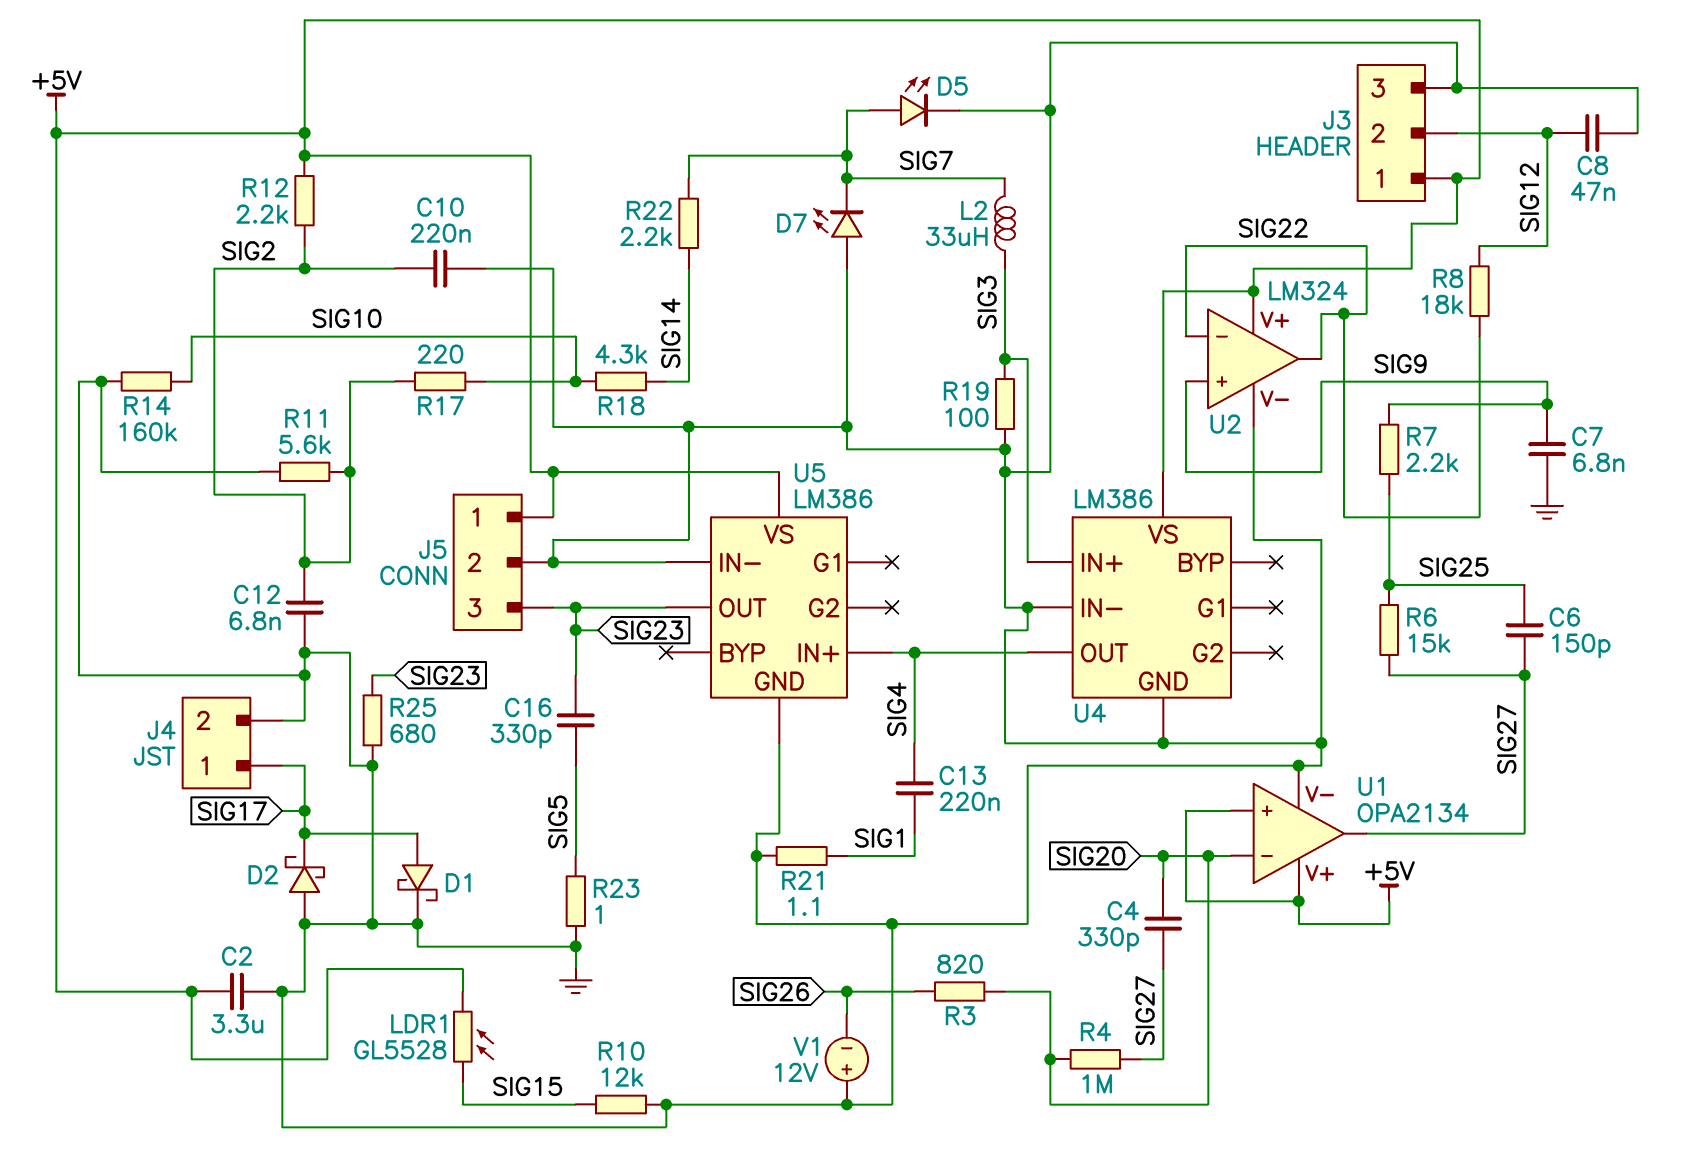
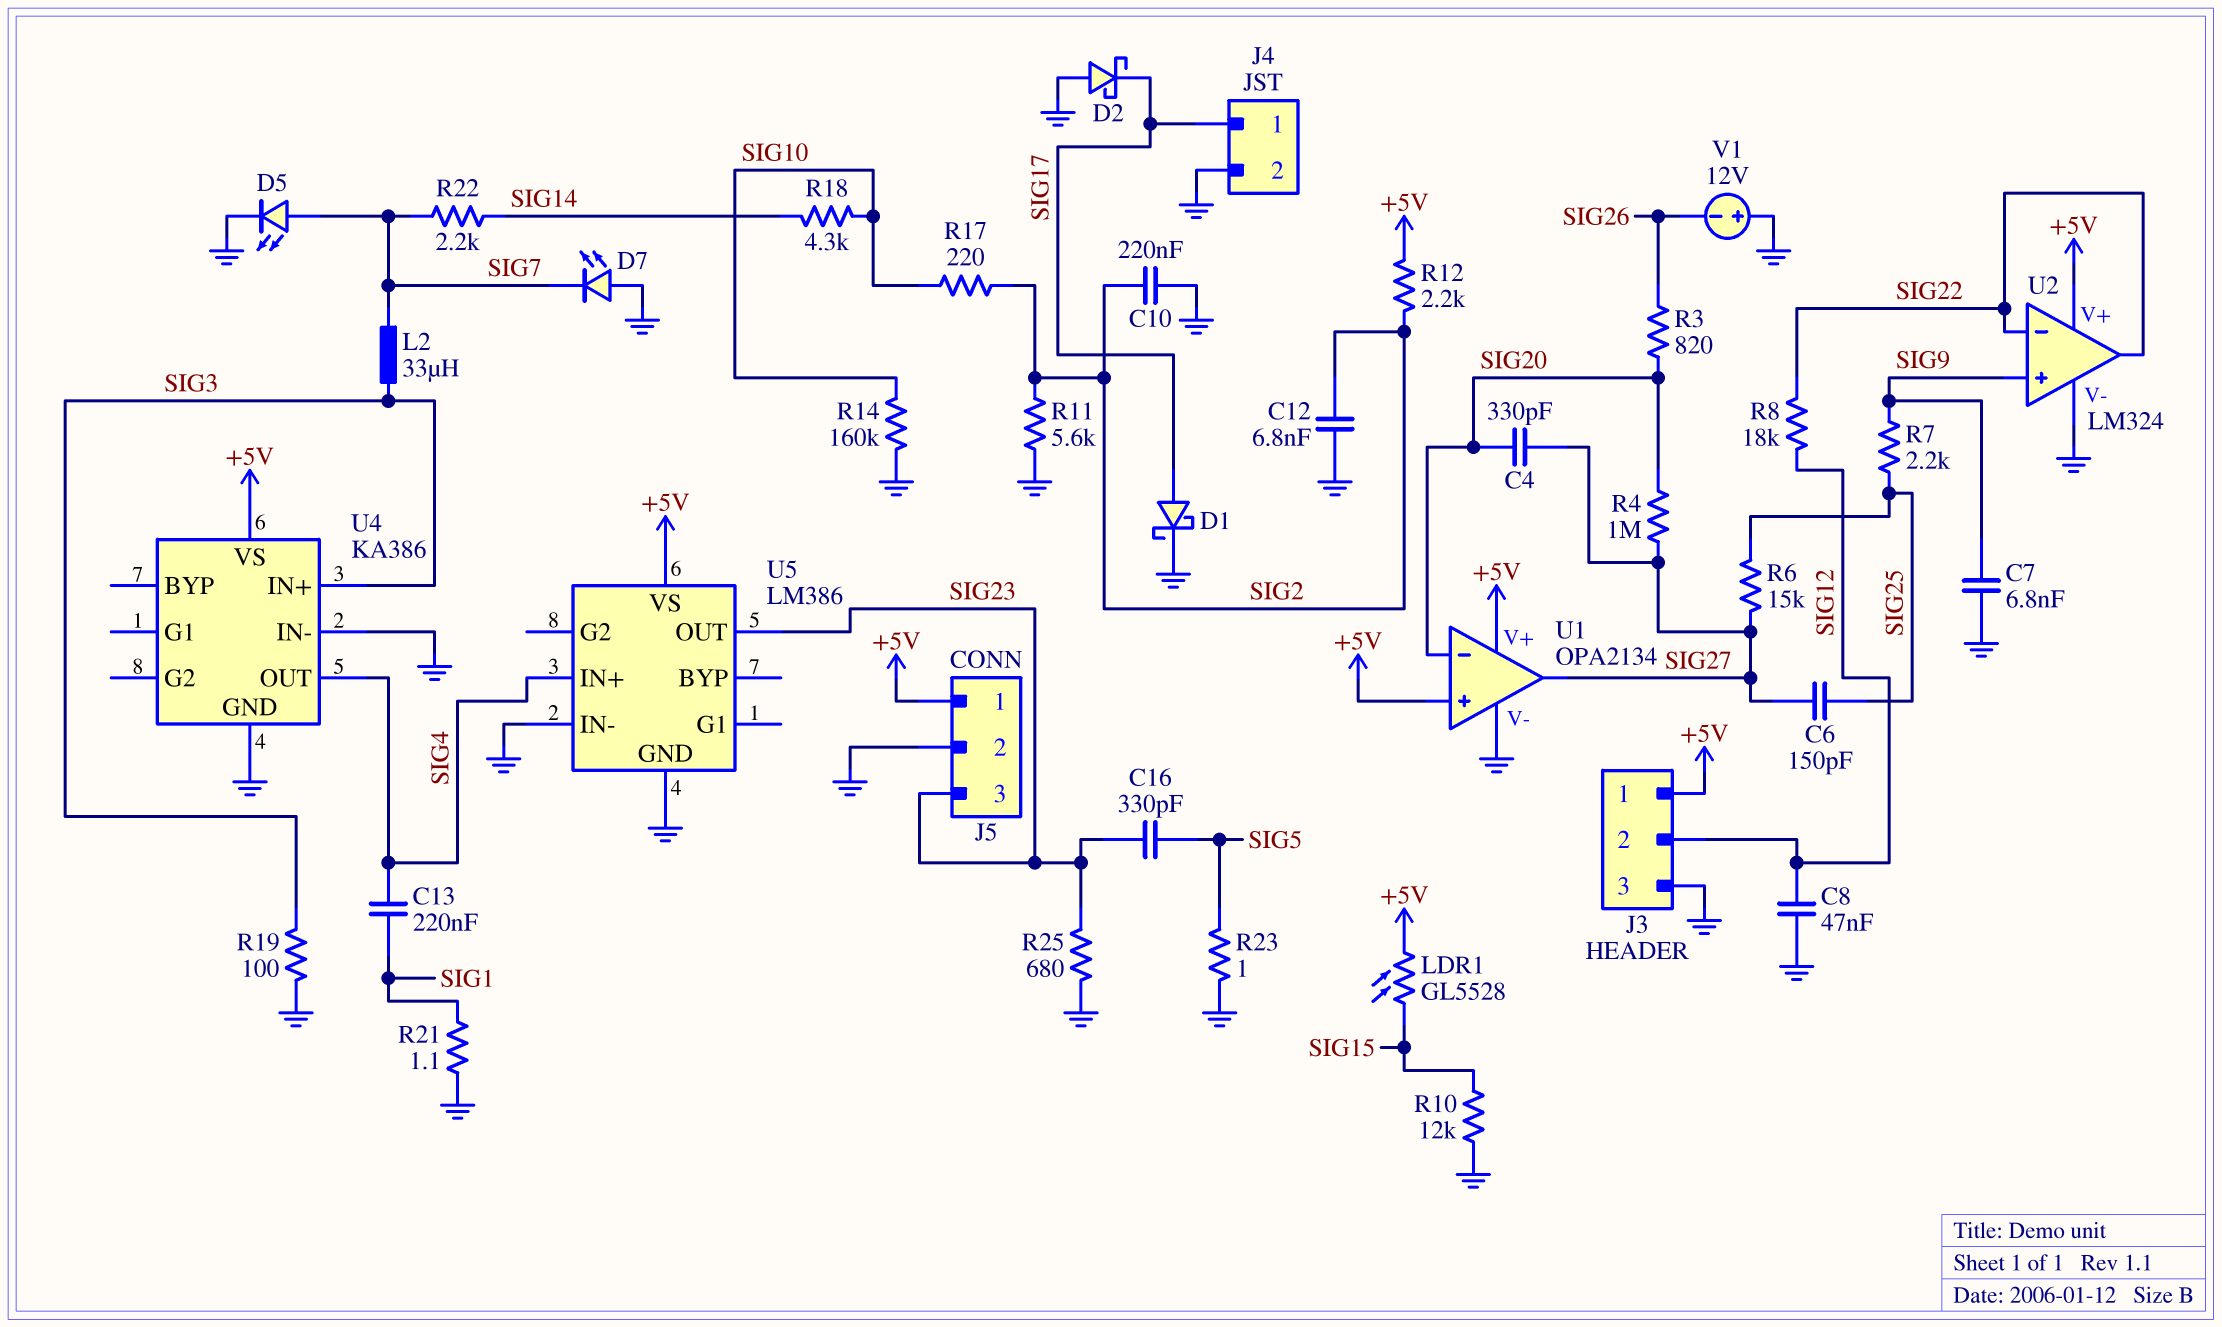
C2: 3.3uF (+5V, GND) -> none
U4: LM386 -> KA386

